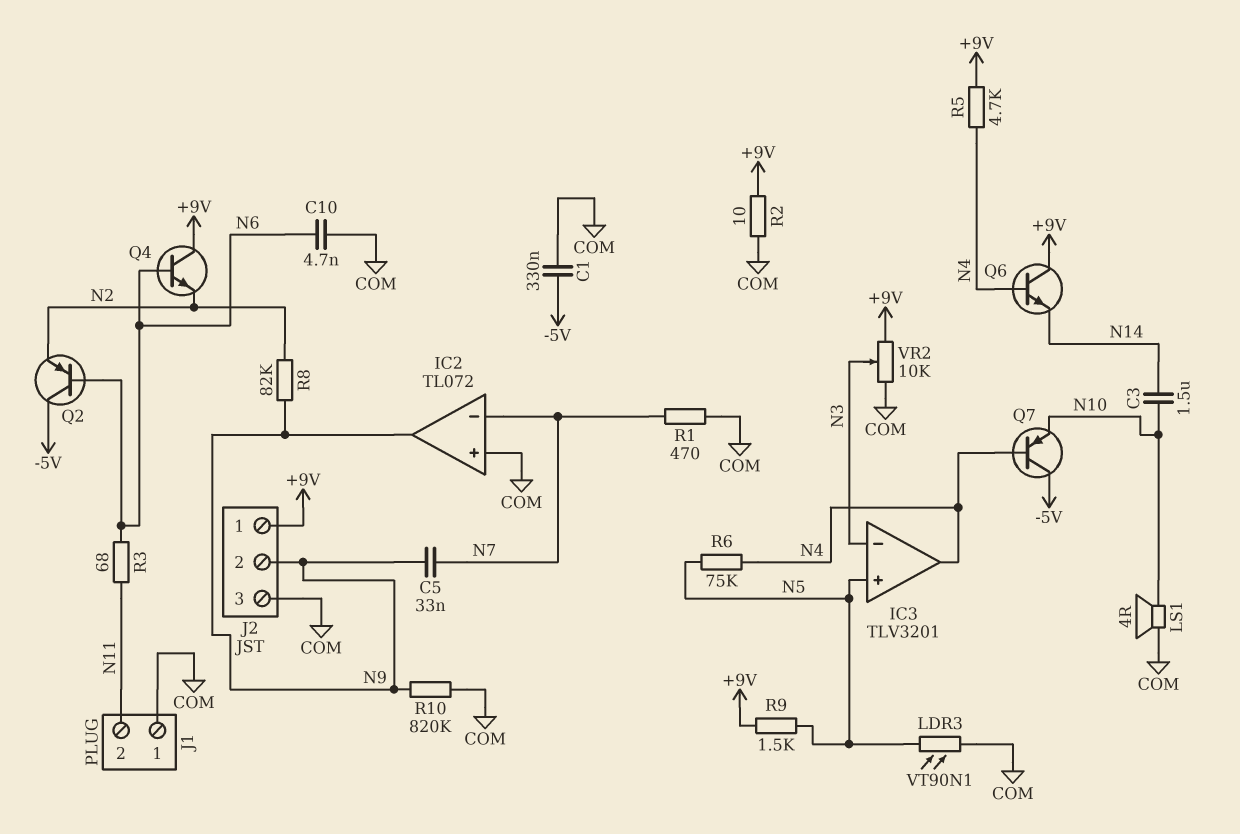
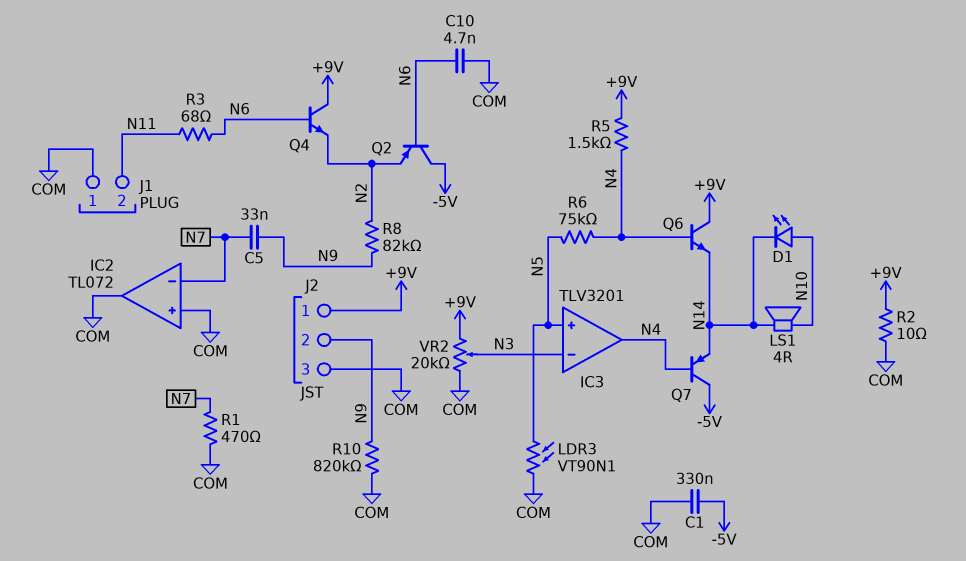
C3: 1.5uF (N10, N14) -> none
D1: none -> LED (A N10, K N14)
IC2 pin out: N9 -> COM
LS1: speaker 4R (COM, N10) -> speaker 4R (N10, N14)
Q7: PNP (B N4, C -5V, E N10) -> PNP (B N4, C -5V, E N14)
R5: 4.7k (+9V, N4) -> 1.5k (+9V, N4)
R9: 1.5k (+9V, N5) -> none
VR2: 10k (+9V, COM, wiper N3) -> 20k (+9V, COM, wiper N3)

